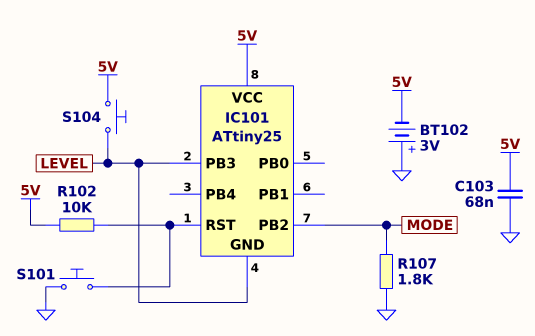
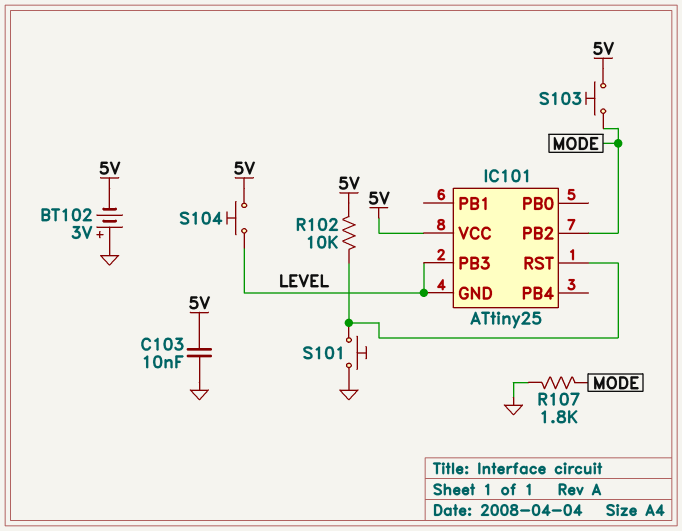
C103: 68nF (5V, GND) -> 10nF (5V, GND)
S103: none -> button (5V, MODE)

